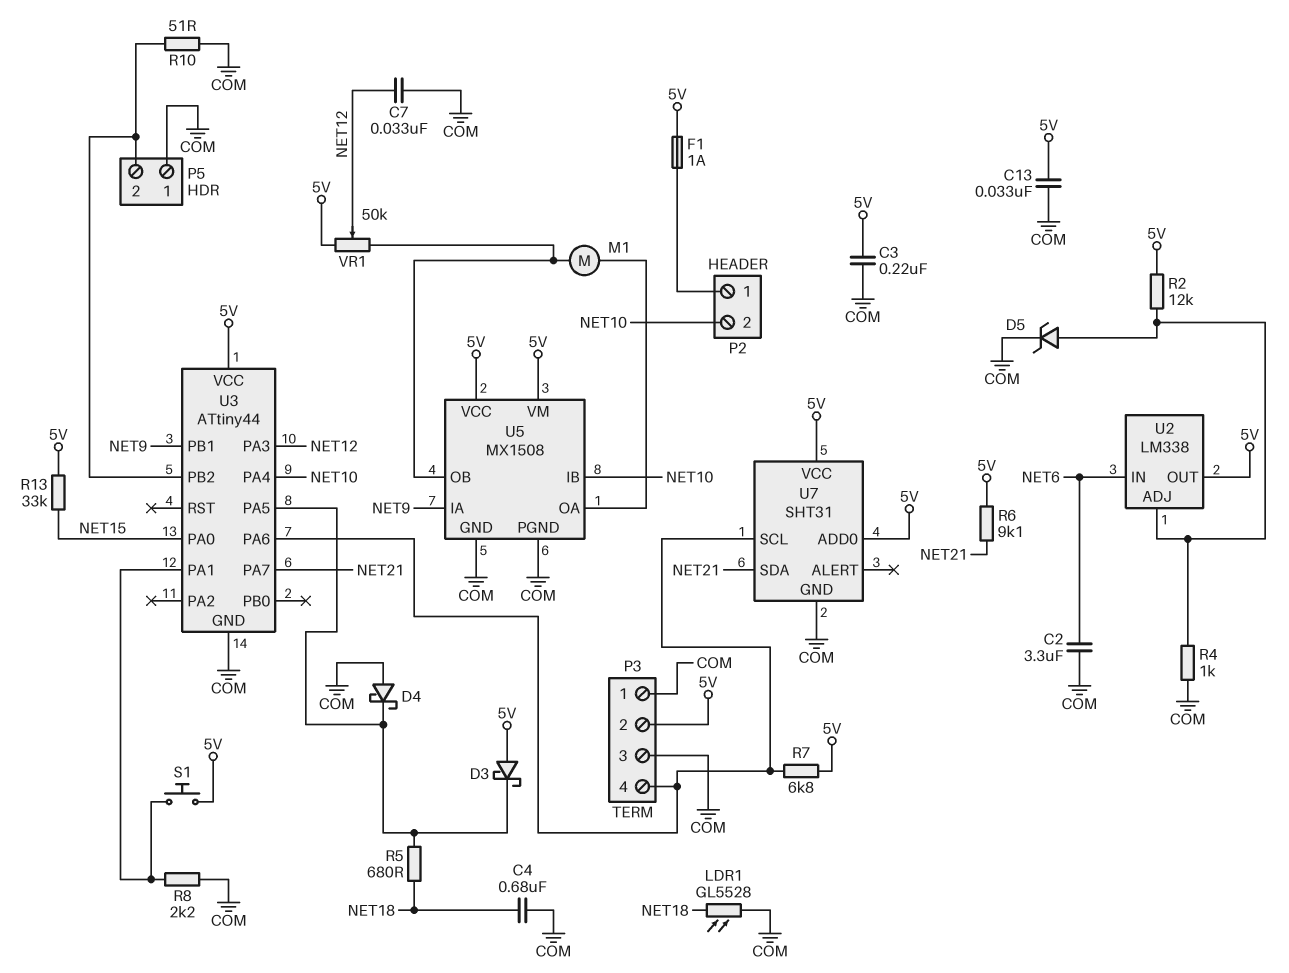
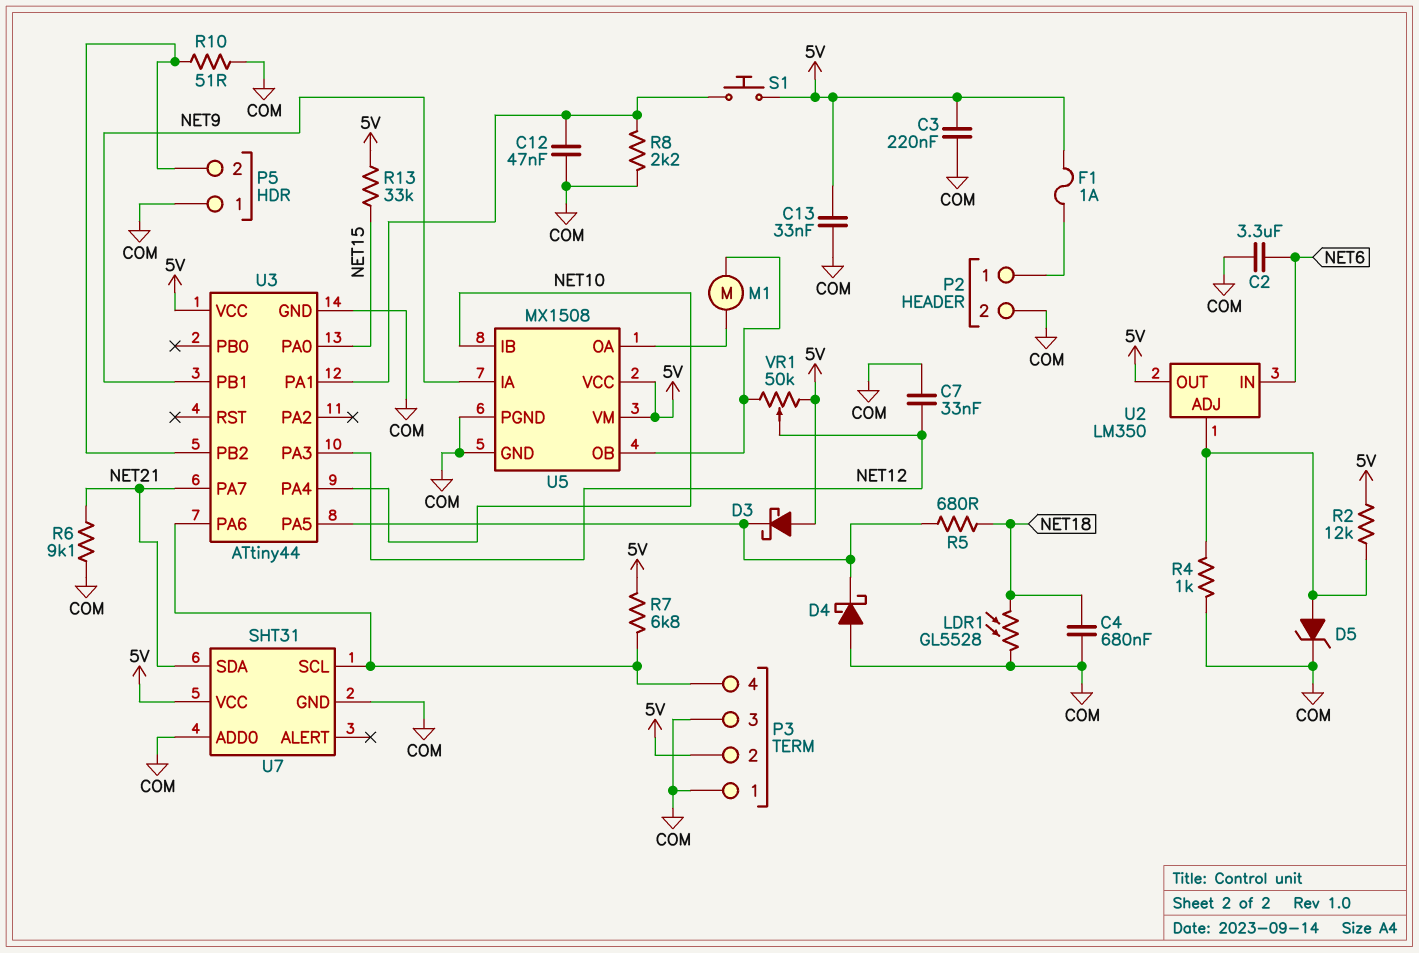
C12: none -> 47nF (COM, U3/PA1)
P2 pin 2: NET10 -> COM
R6: 9.1k (5V, NET21) -> 9.1k (COM, NET21)
U2: LM338 -> LM350
U7 pin ADD0: 5V -> COM

